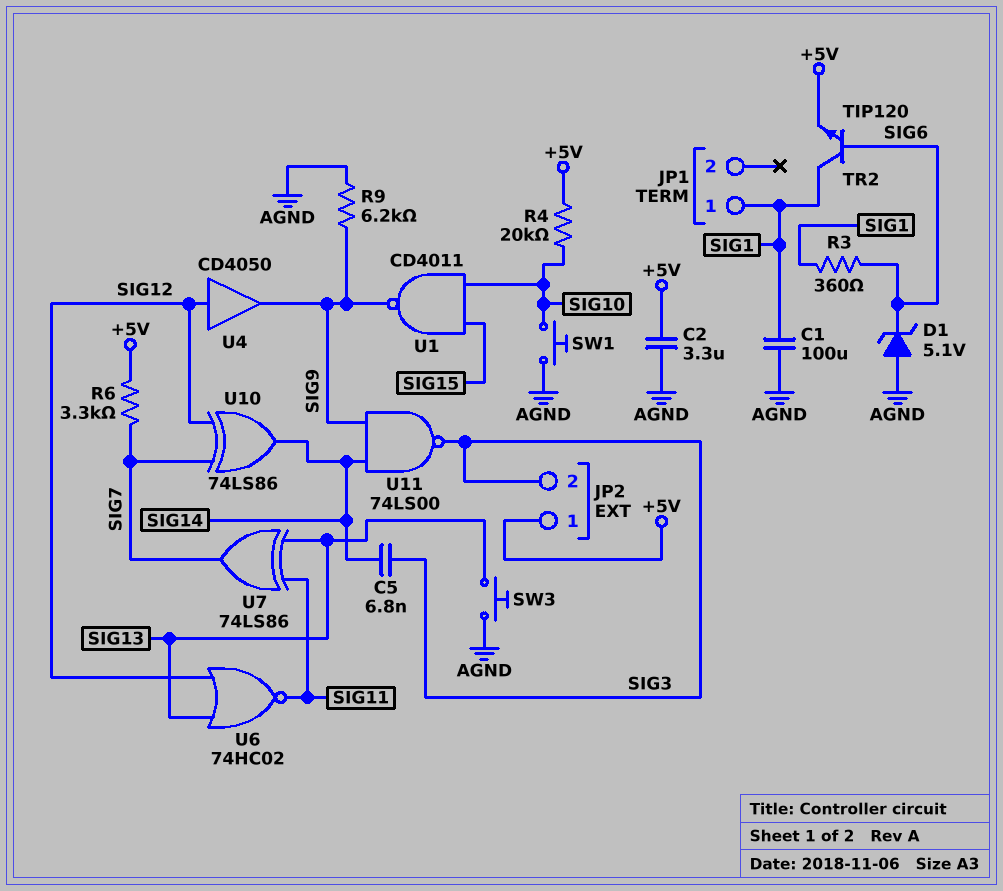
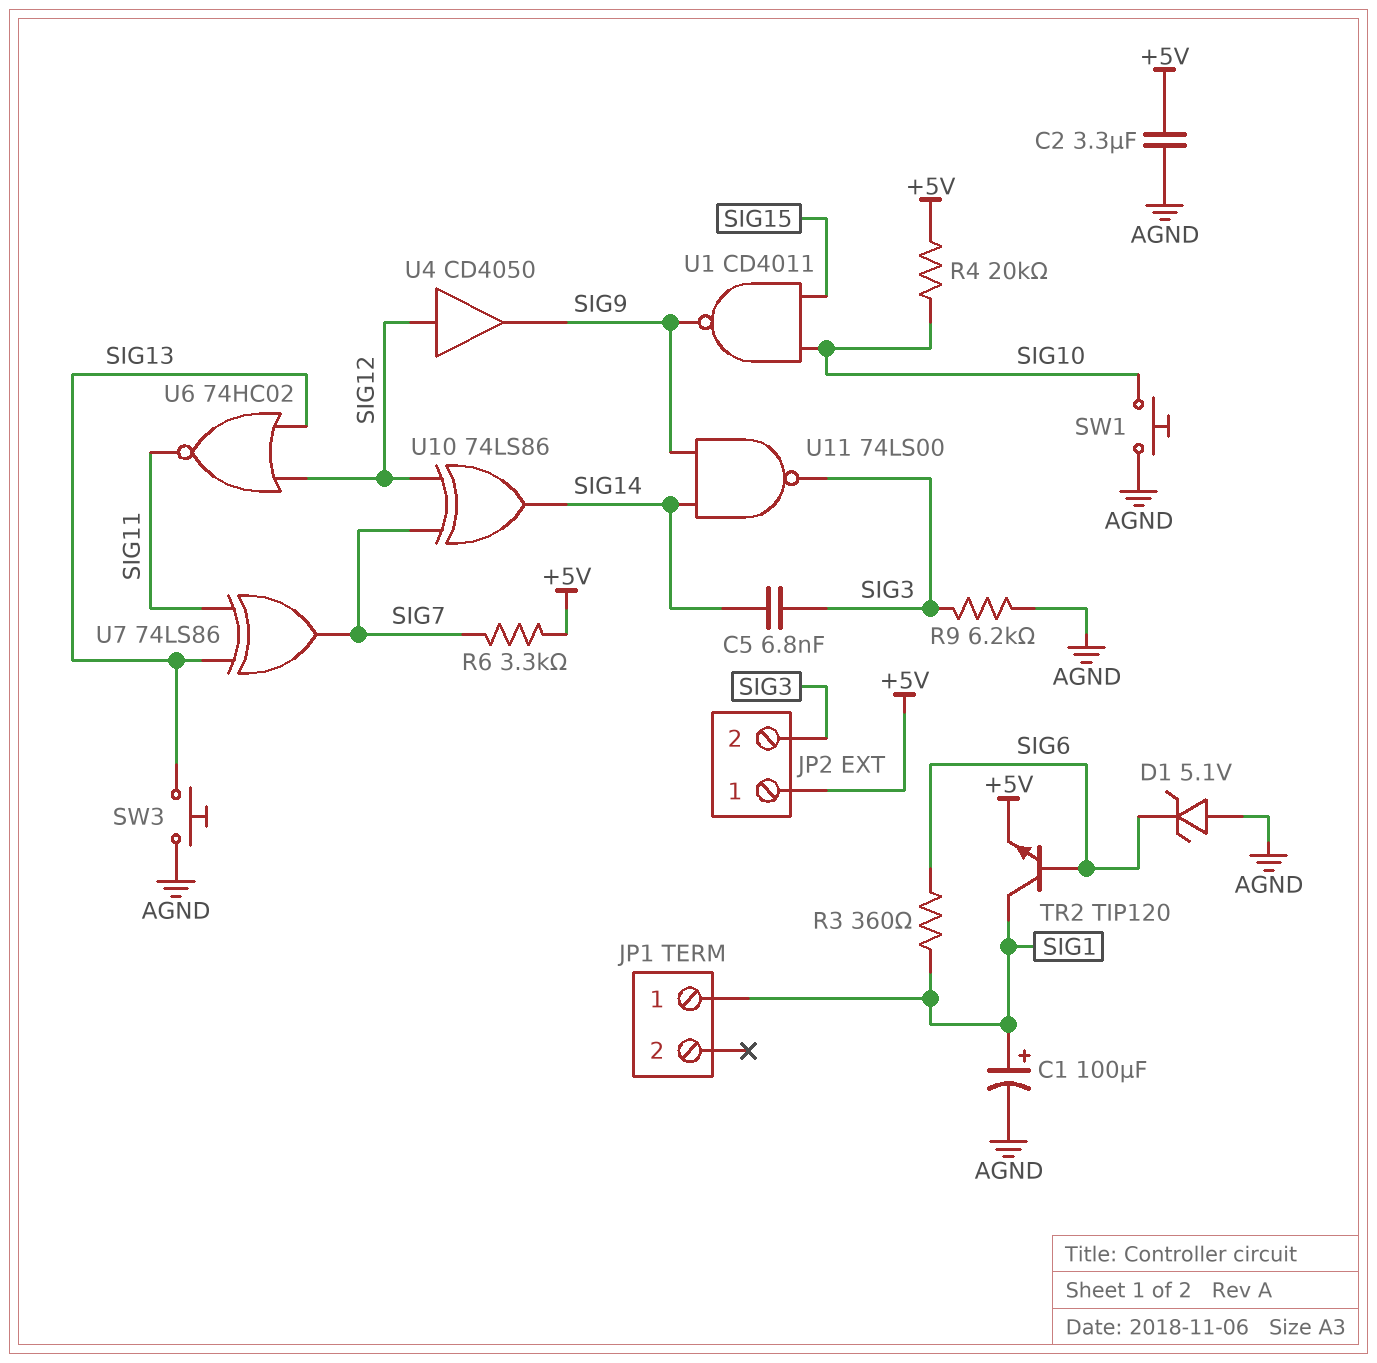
C1: 100uF (AGND, SIG1) -> 100uF (plus SIG1, minus AGND)
R9: 6.2k (AGND, SIG9) -> 6.2k (AGND, SIG3)

